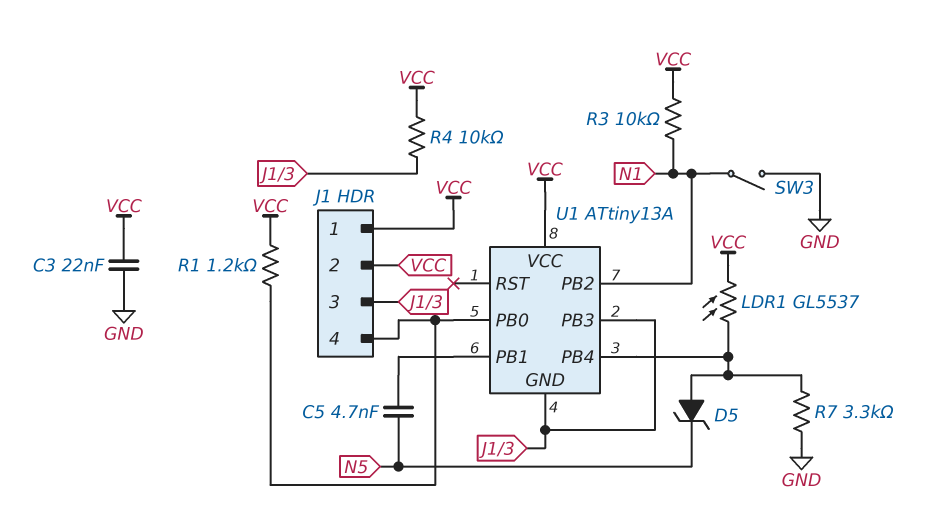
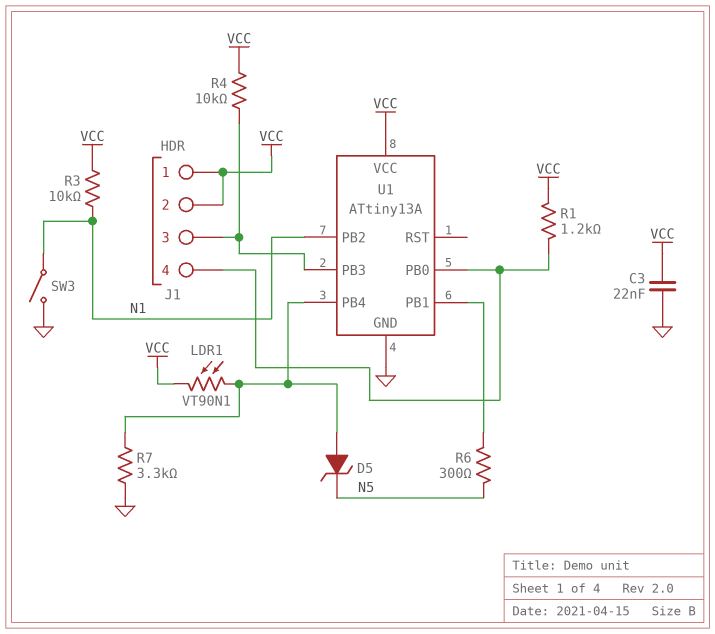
C5: 4.7nF (N5, U1/PB1) -> none
LDR1: GL5537 (U1/PB4, VCC) -> VT90N1 (U1/PB4, VCC)
R6: none -> 300 (N5, U1/PB1)
U1 pin GND: J1/3 -> GND

